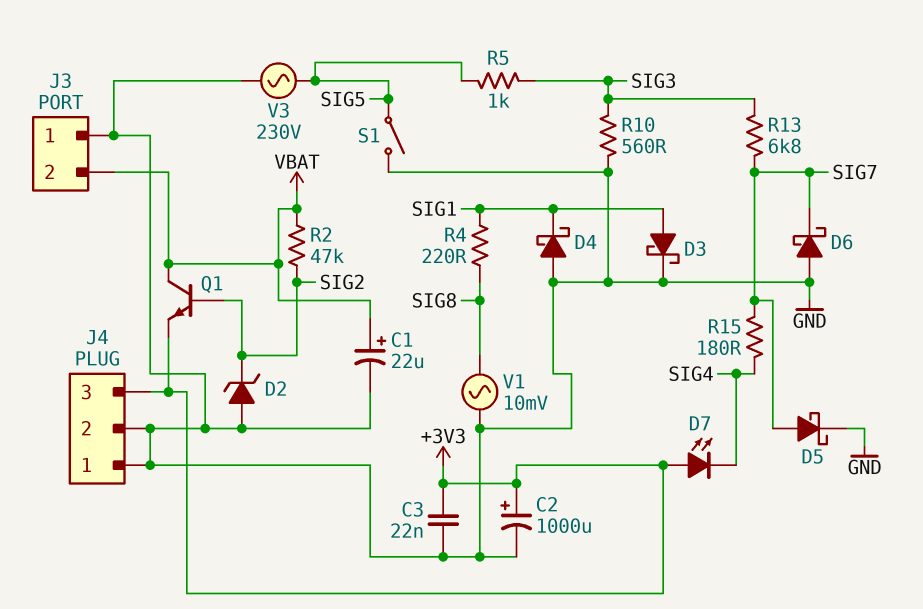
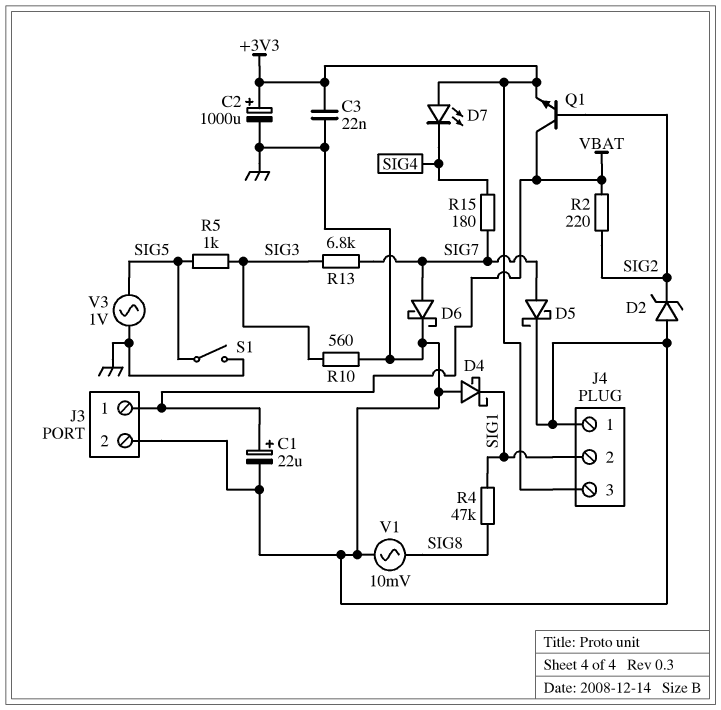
D3: schottky (A SIG1, K GND) -> none
D6: schottky (A GND, K SIG7) -> schottky (A SIG7, K GND)
J3 pin 1: GND -> VBAT
J3 pin 2: VBAT -> GND
J4 pin 2: GND -> SIG1
R2: 47k (SIG2, VBAT) -> 220 (SIG2, VBAT)
R4: 220 (SIG1, SIG8) -> 47k (SIG1, SIG8)
V3: AC 230V (GND, SIG5) -> AC 1V (GND, SIG5)

